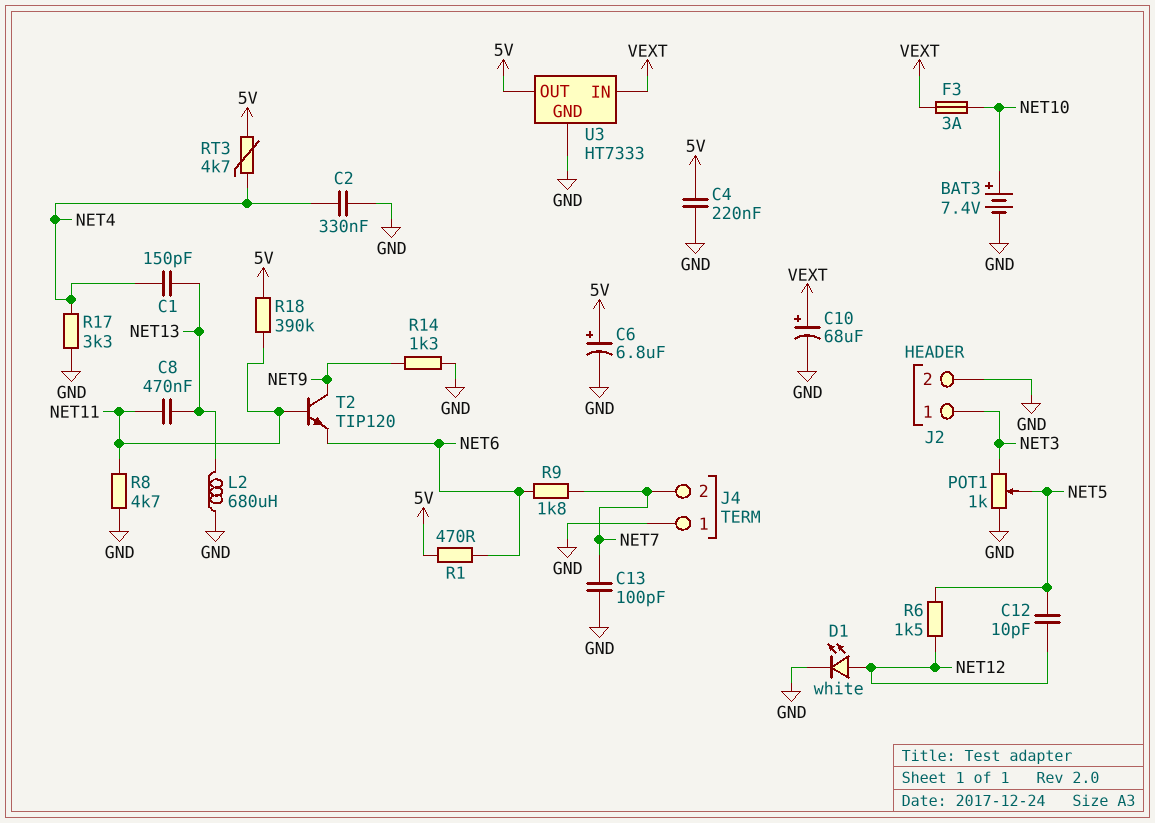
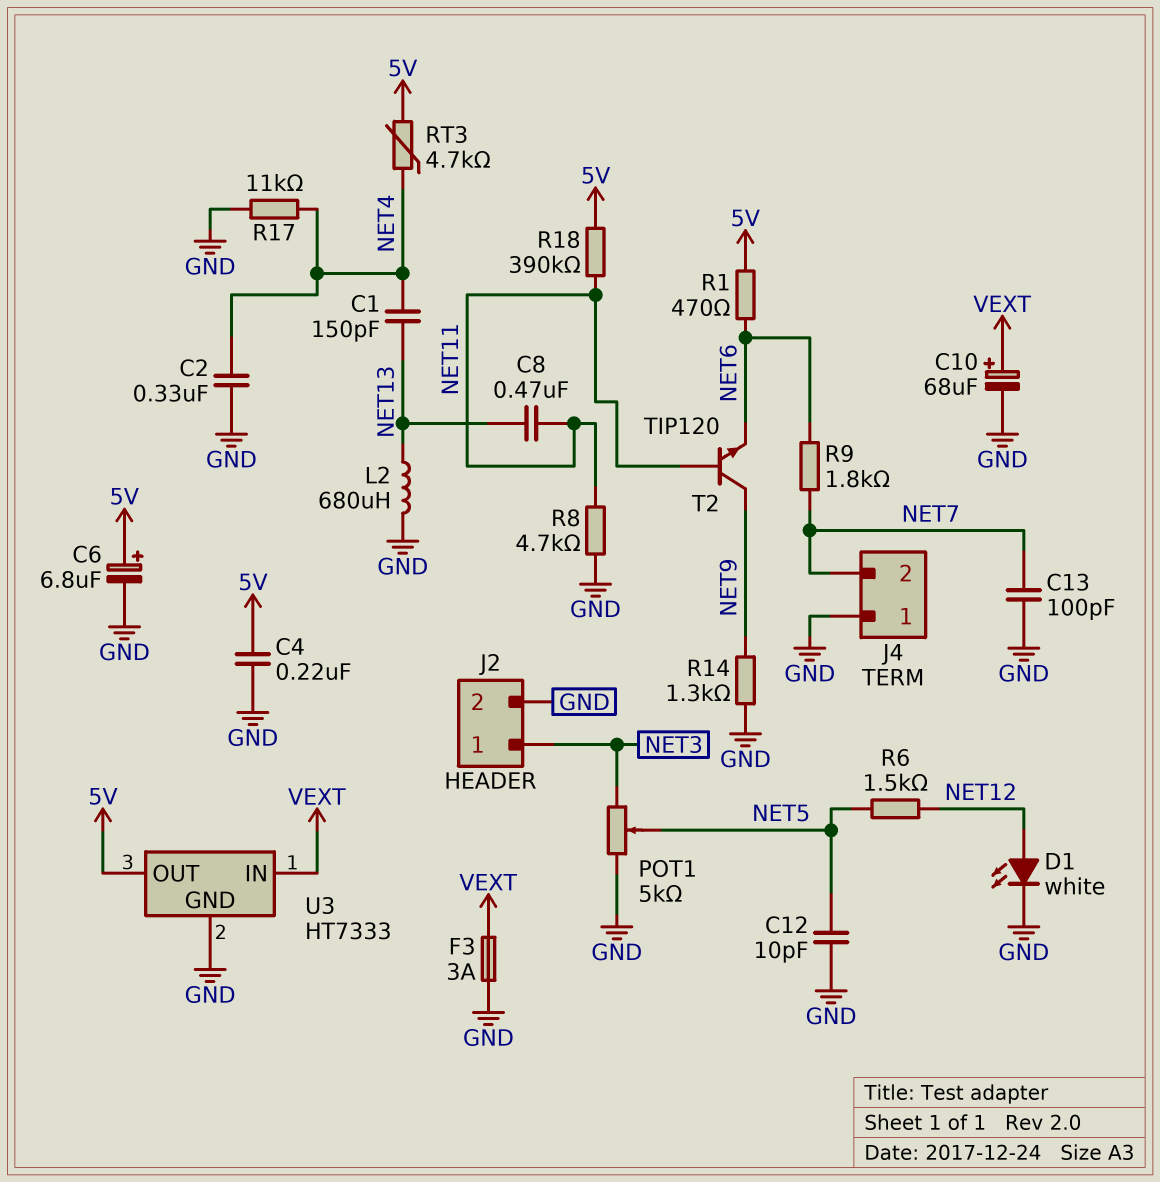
BAT3: 7.4V (plus NET10, minus GND) -> none
C12: 10pF (NET5, NET12) -> 10pF (GND, NET5)
F3: 3A (NET10, VEXT) -> 3A (GND, VEXT)
POT1: 1k (GND, NET3, wiper NET5) -> 5k (GND, NET3, wiper NET5)
R17: 3.3k (GND, NET4) -> 11k (GND, NET4)

